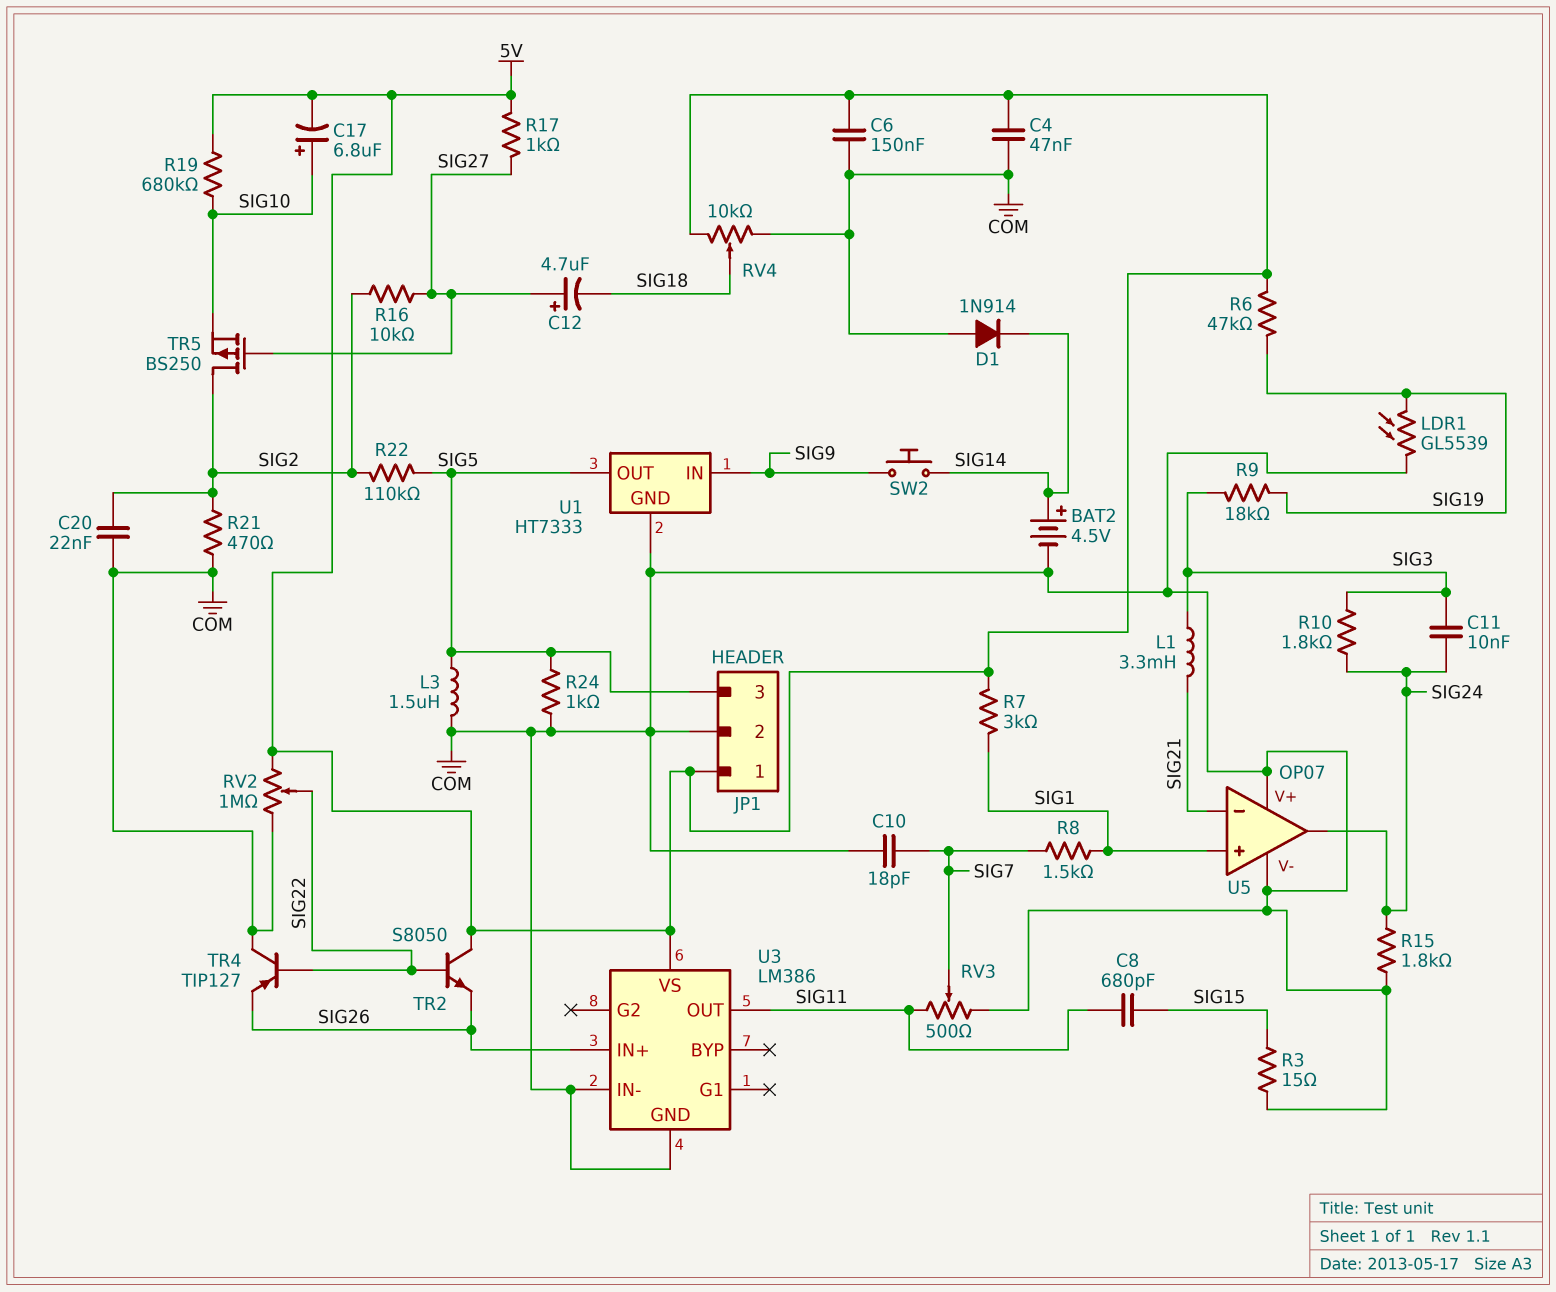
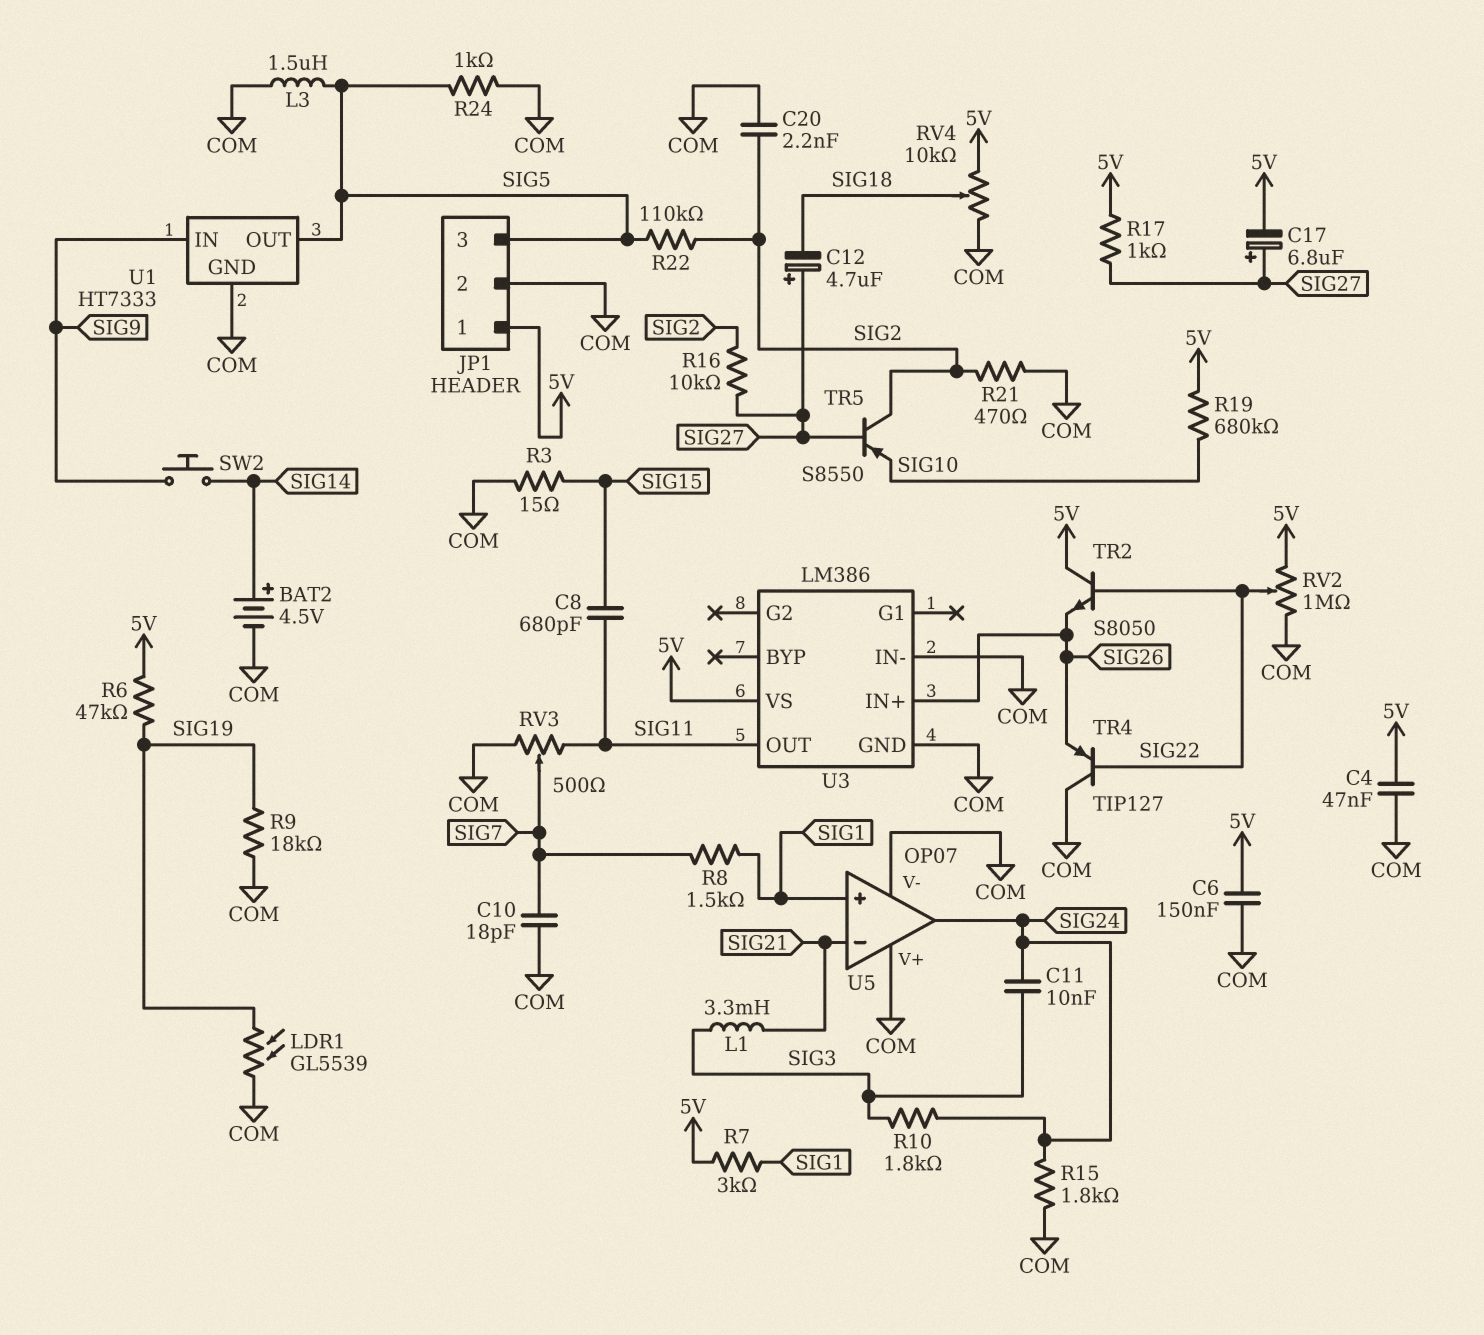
C17: 6.8uF (plus SIG10, minus 5V) -> 6.8uF (plus SIG27, minus 5V)
C20: 22nF (COM, SIG2) -> 2.2nF (COM, SIG2)
D1: diode 1N914 (A COM, K SIG14) -> none
R9: 18k (SIG3, SIG19) -> 18k (COM, SIG19)
TR5: PMOS BS250 (G SIG27, D SIG2, S SIG10) -> PNP S8550 (B SIG27, C SIG2, E SIG10)

